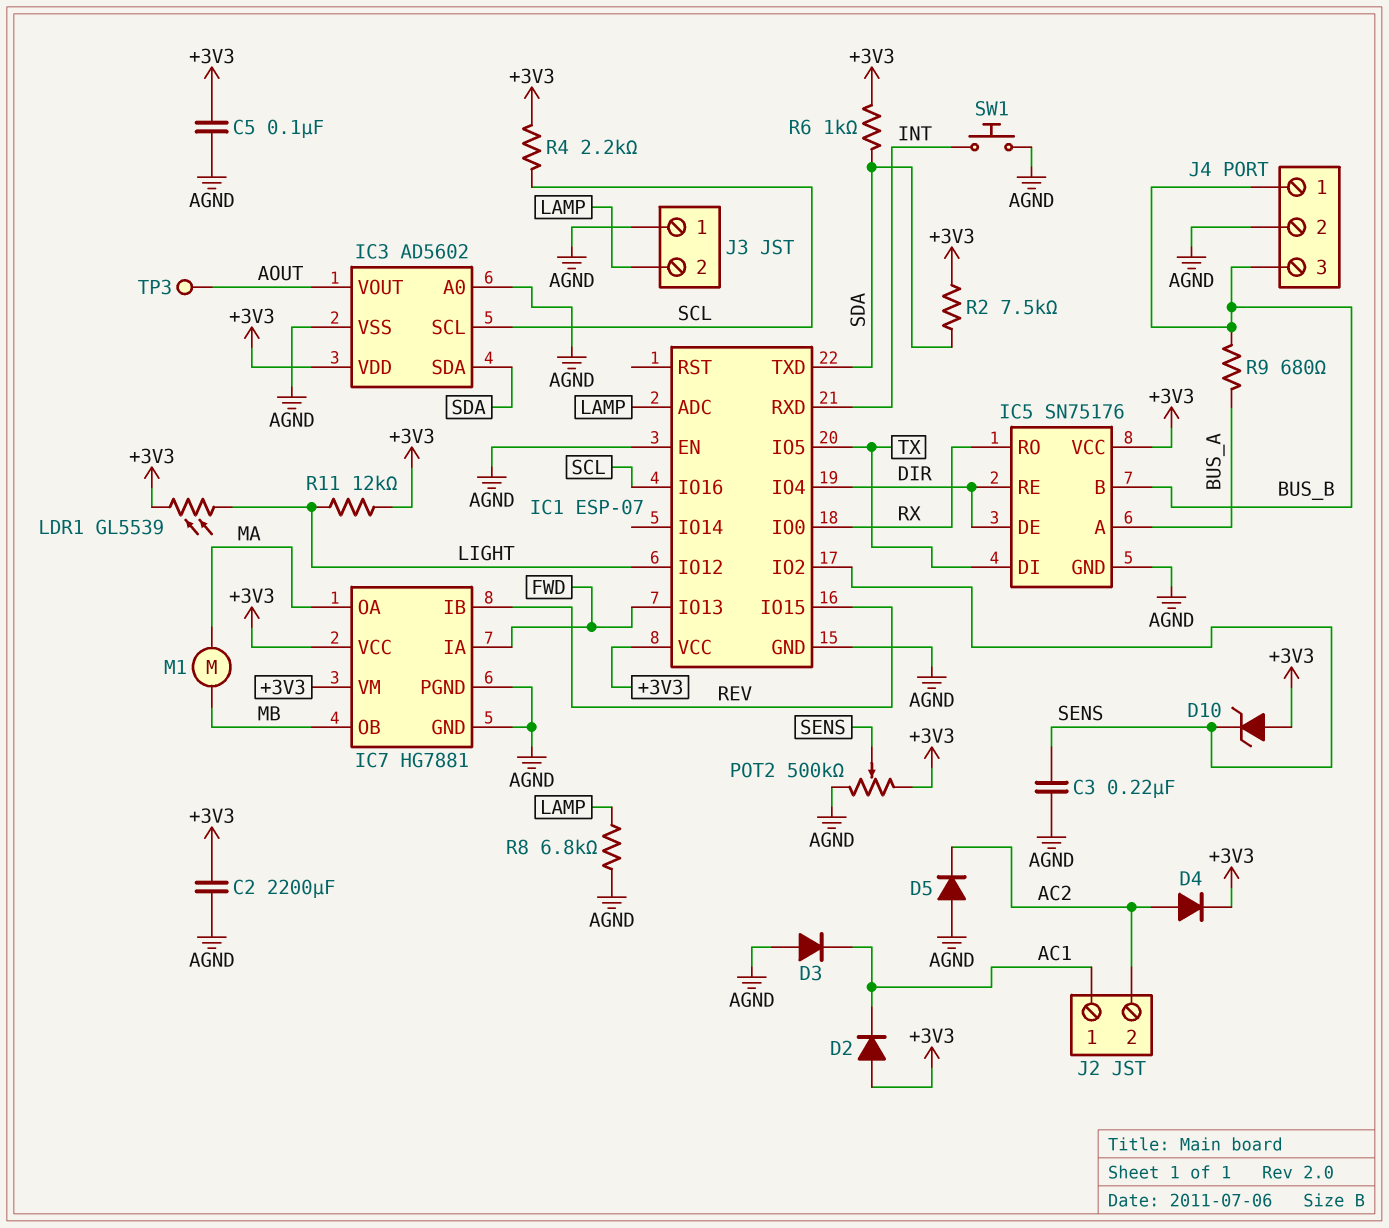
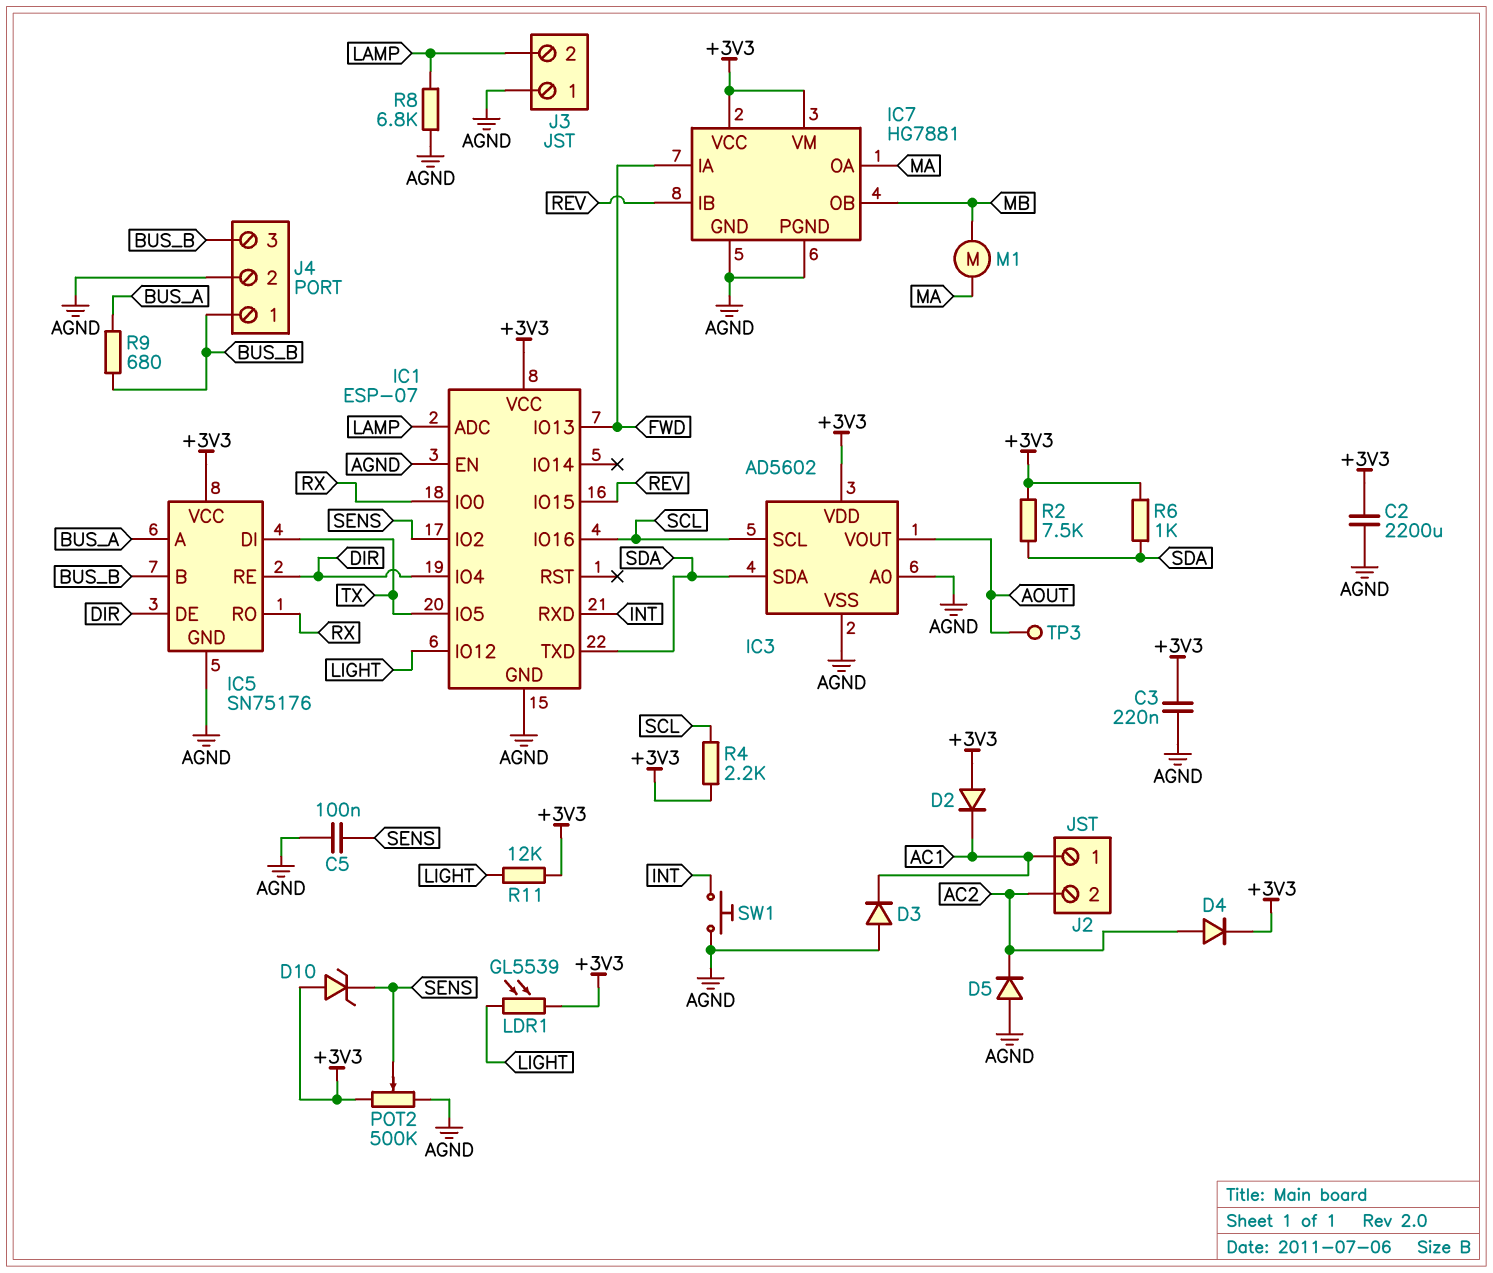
C3: 220nF (AGND, SENS) -> 220nF (+3V3, AGND)
C5: 100nF (+3V3, AGND) -> 100nF (AGND, SENS)

